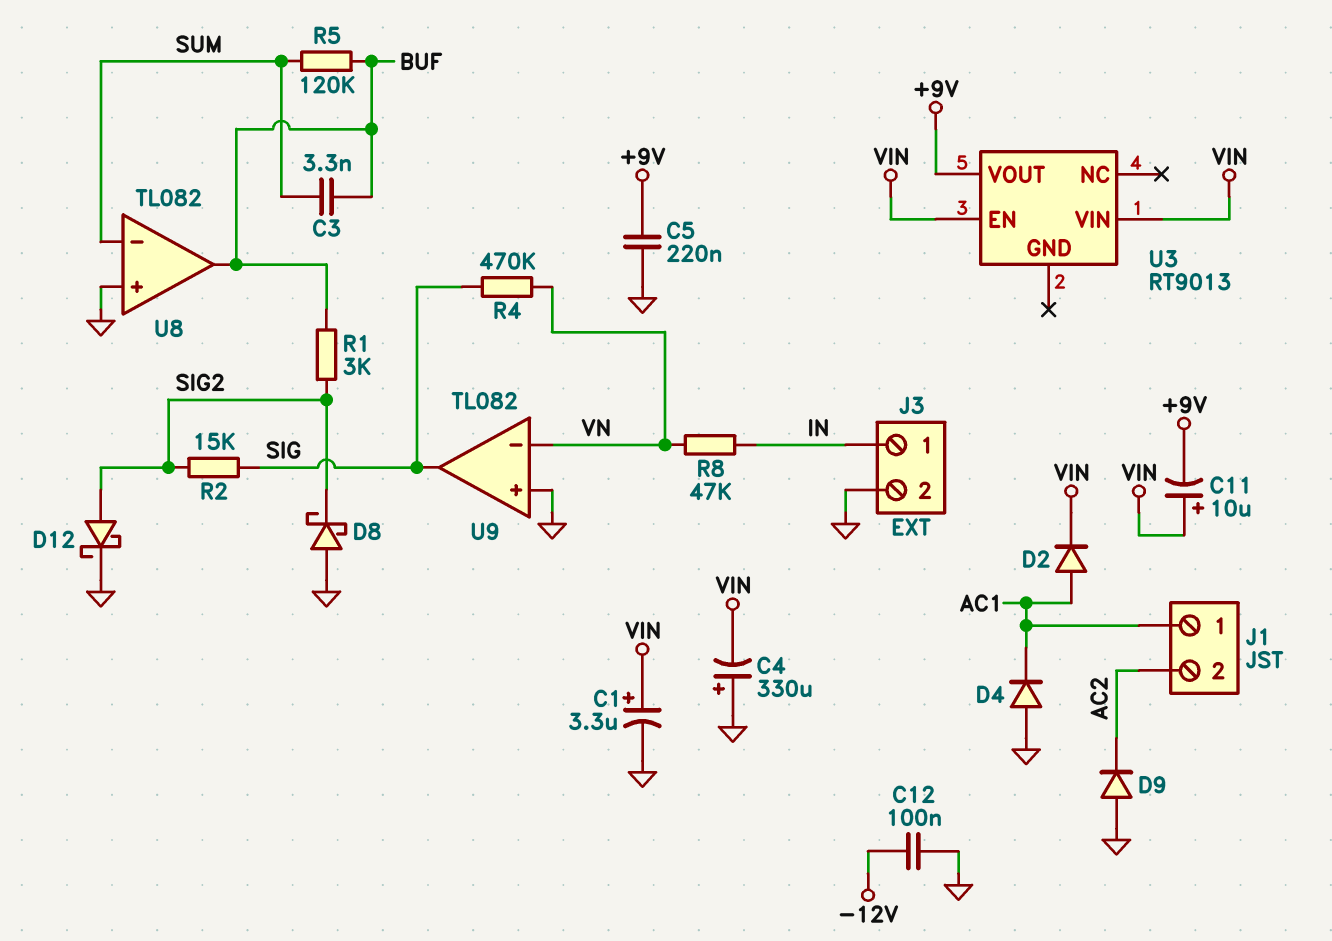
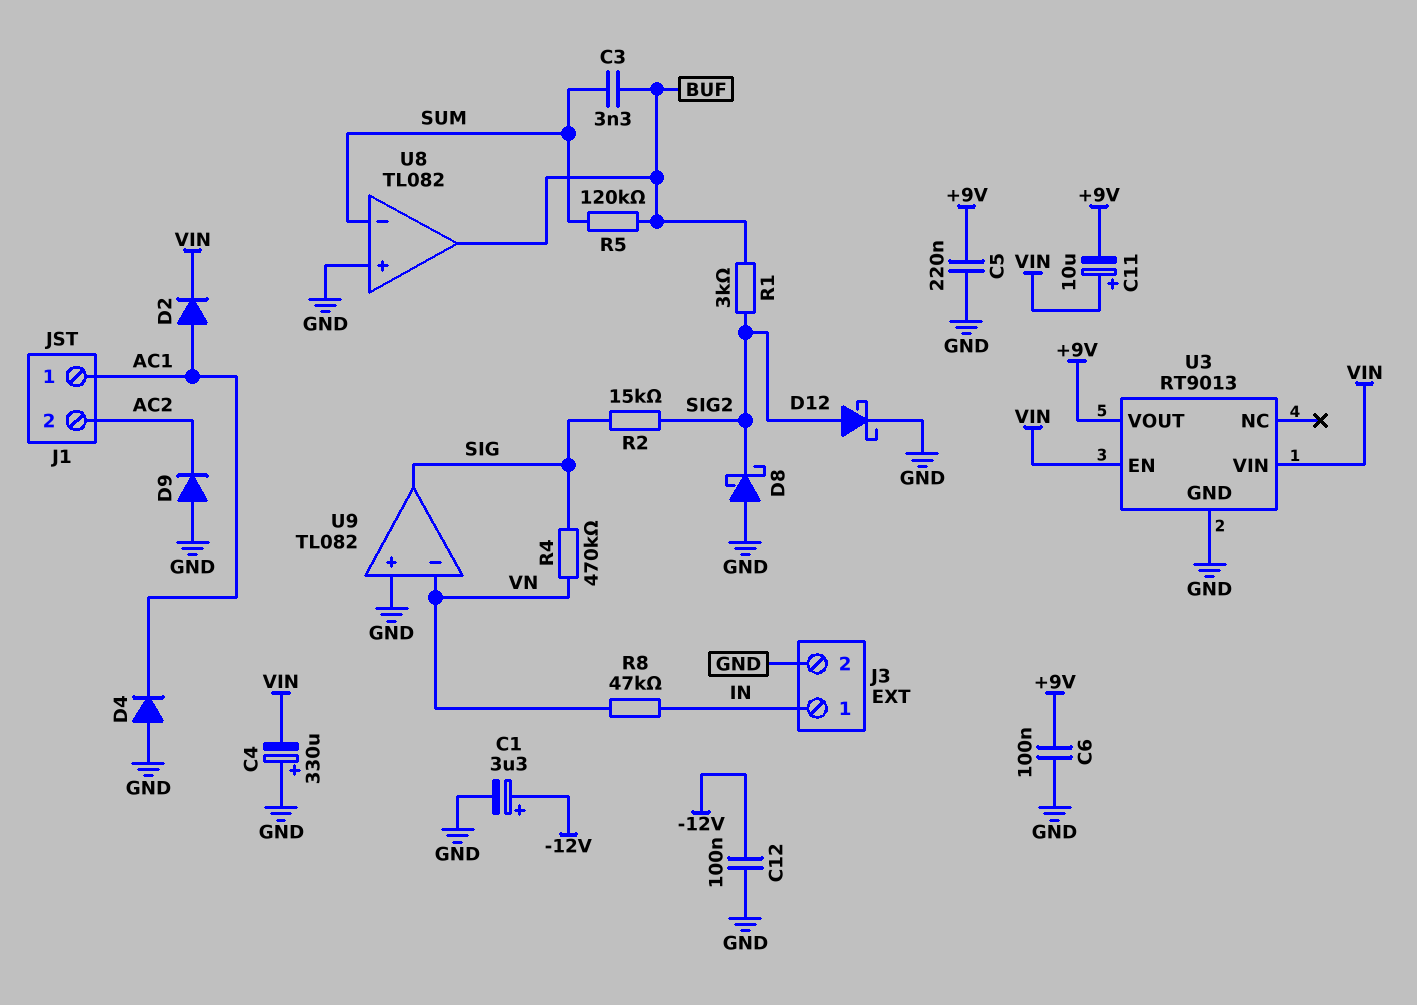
C1: 3.3uF (plus VIN, minus GND) -> 3.3uF (plus -12V, minus GND)
C6: none -> 100nF (+9V, GND)
U3 pin GND: none -> GND

